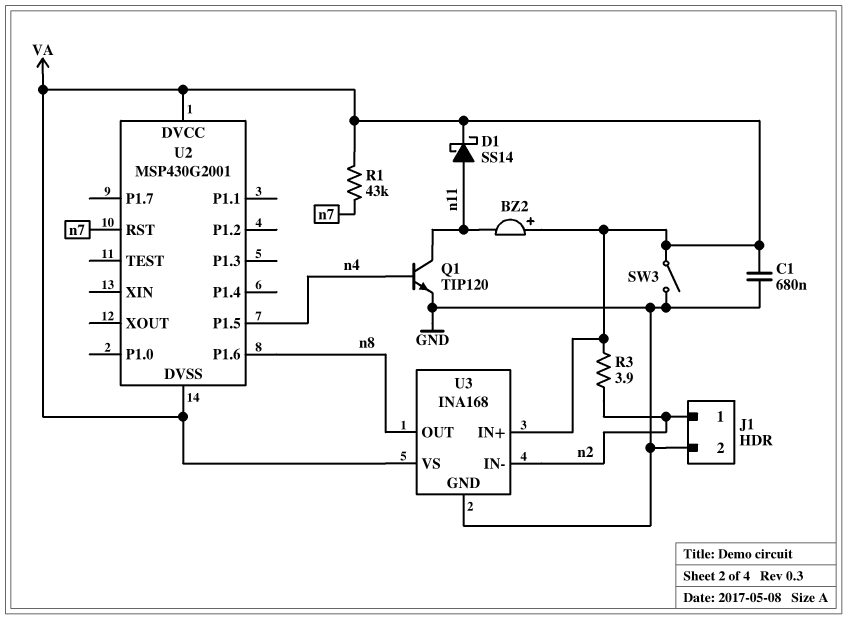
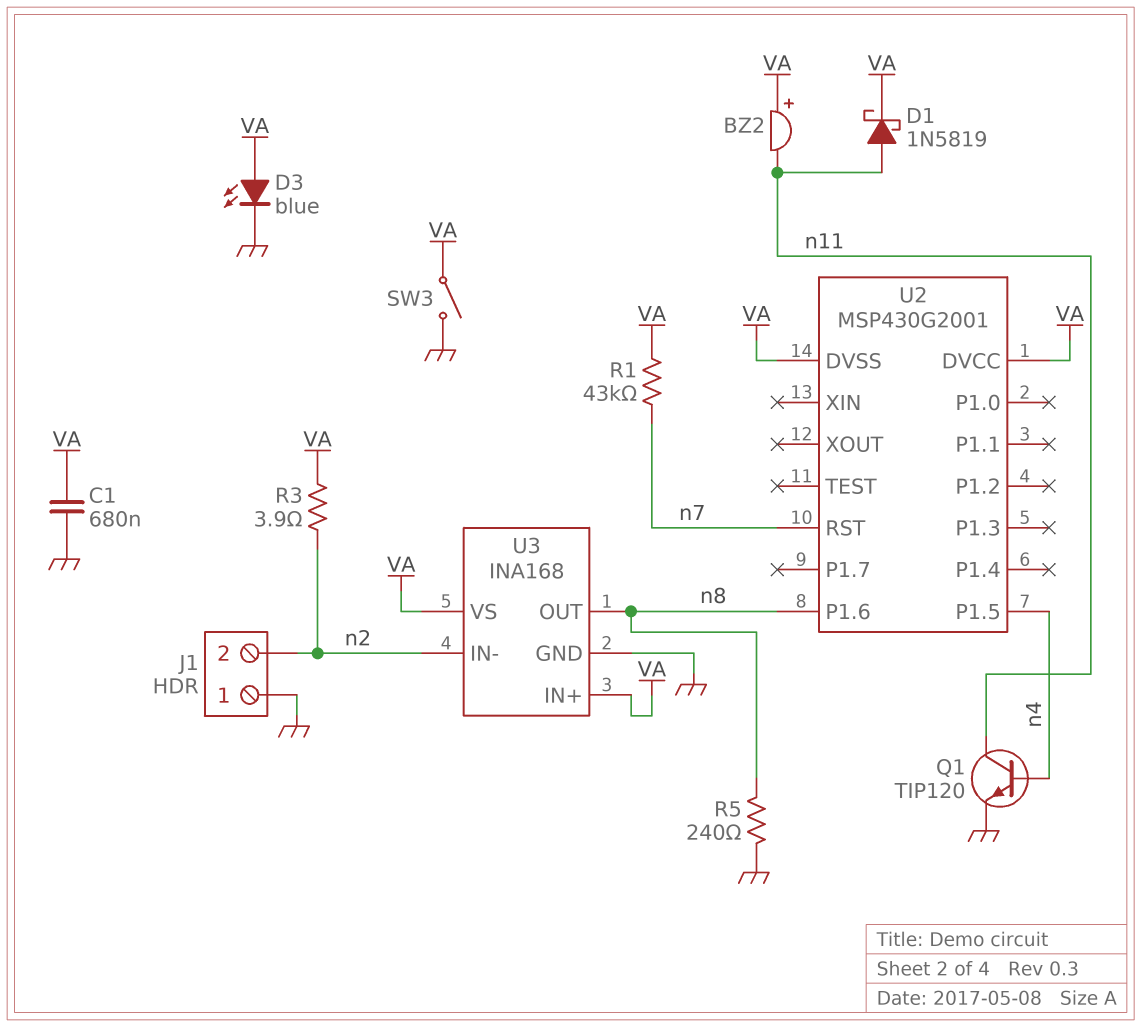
D1: schottky SS14 (A n11, K VA) -> schottky 1N5819 (A n11, K VA)
D3: none -> LED blue (A VA, K GND)
J1 pin 1: n2 -> GND
J1 pin 2: GND -> n2
R5: none -> 240 (GND, n8)

